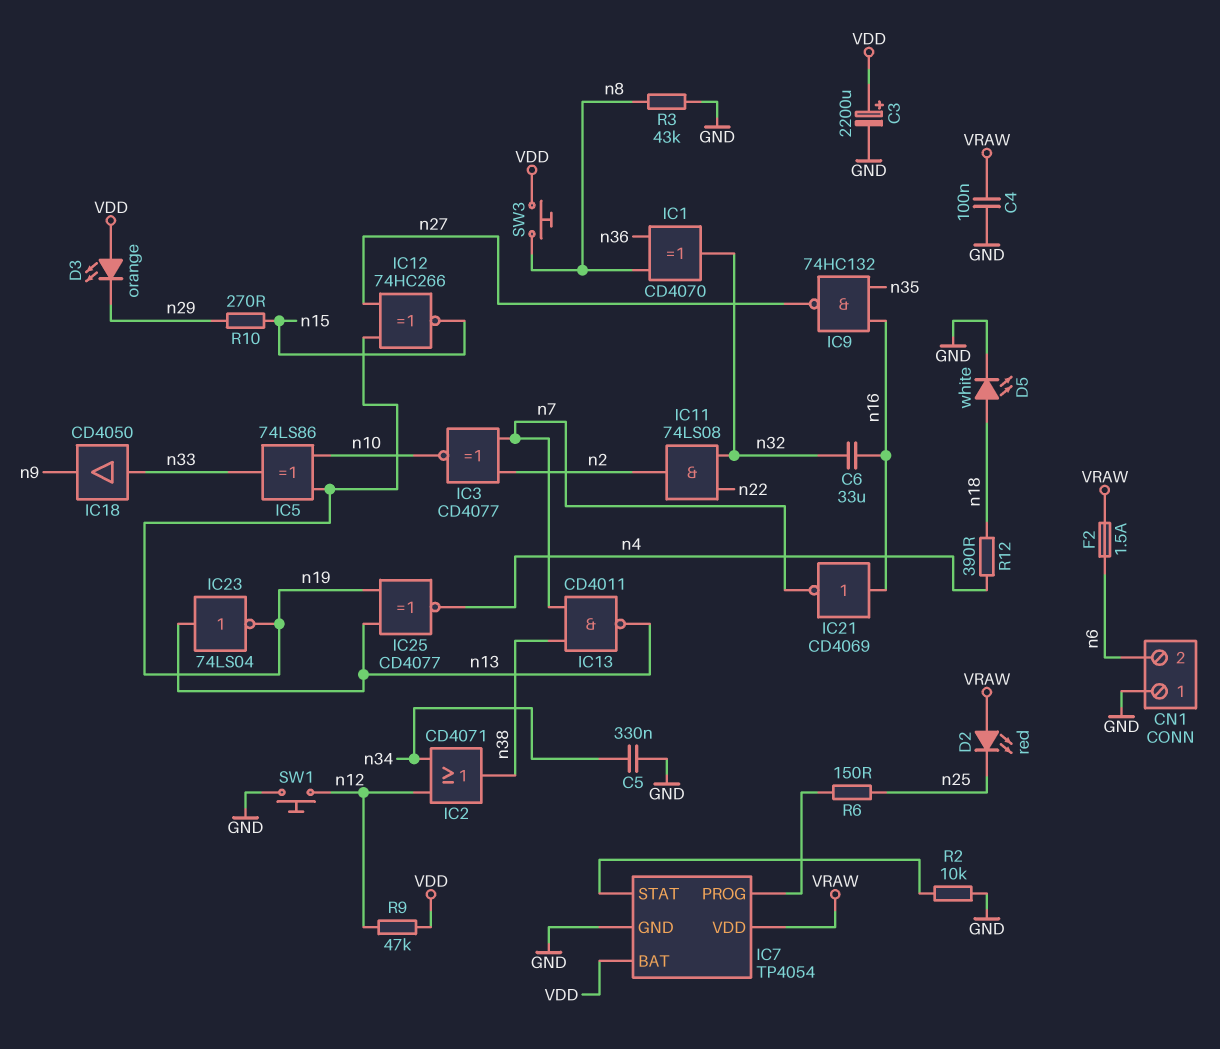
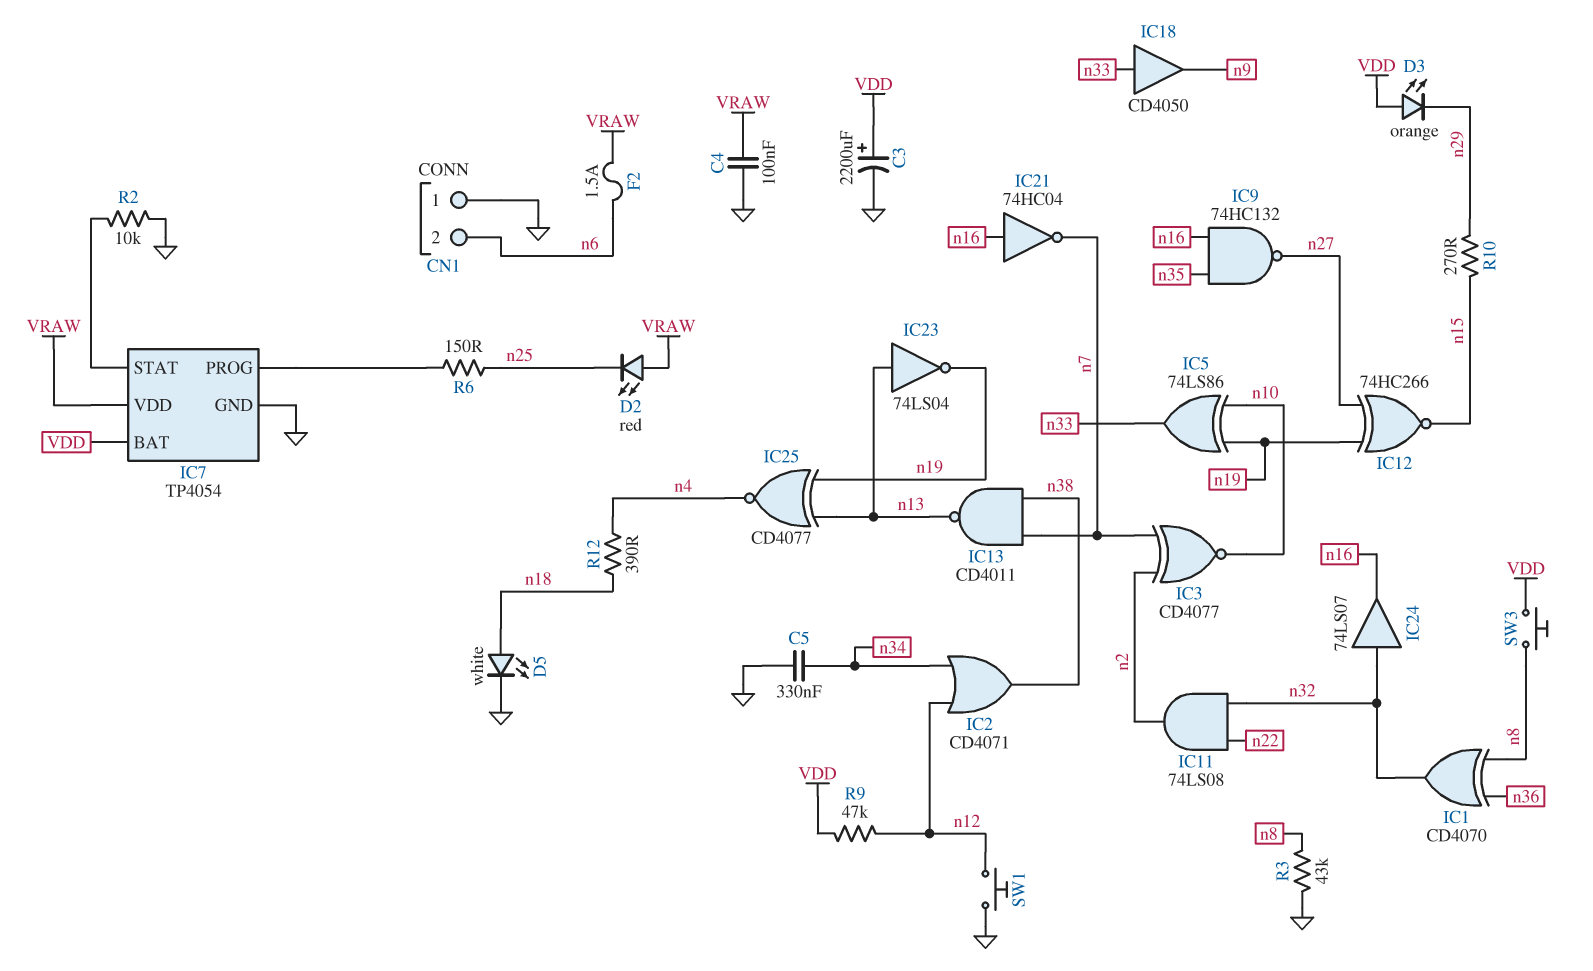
C6: 33uF (n16, n32) -> none
IC21: NOT CD4069 (in n16, out n7) -> NOT 74HC04 (in n16, out n7)
IC24: none -> buffer 74LS07 (in n32, out n16)

